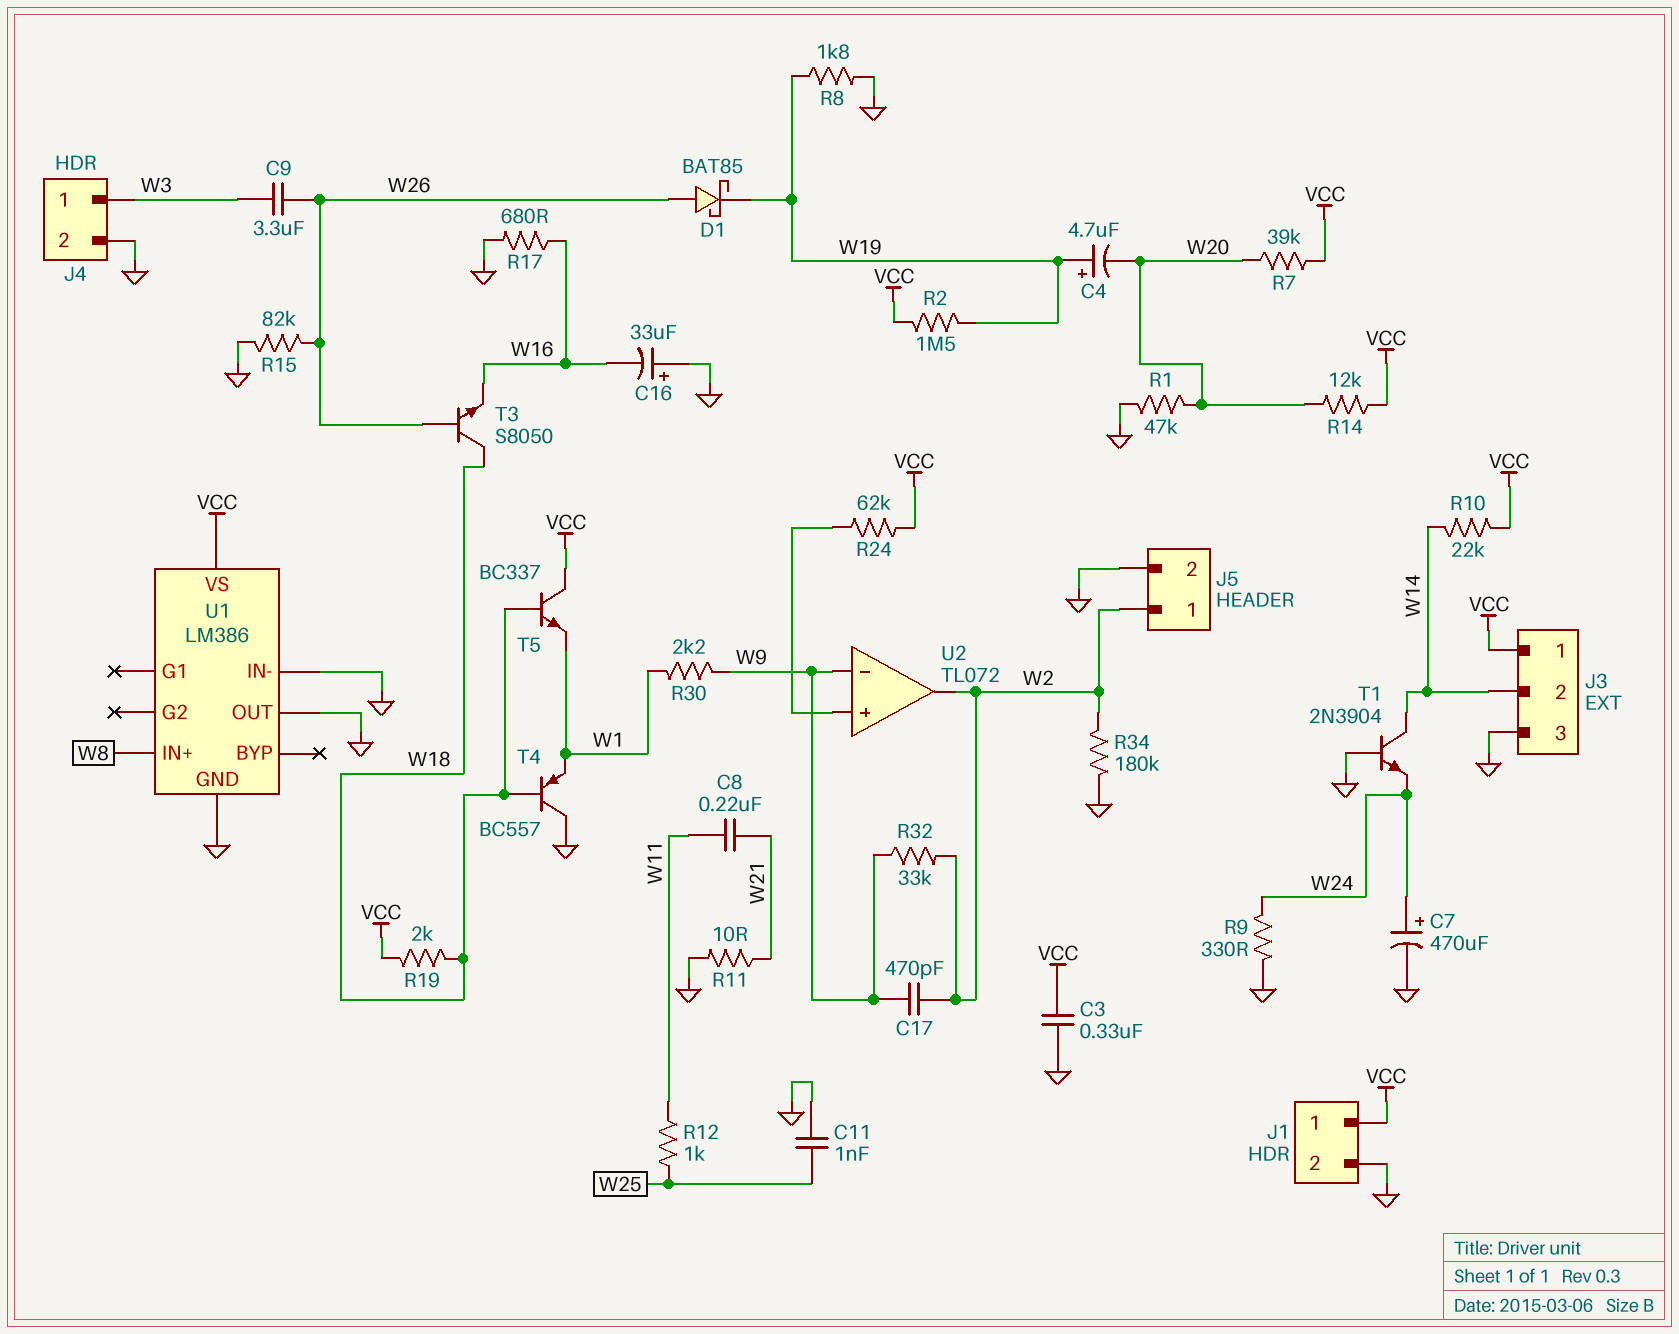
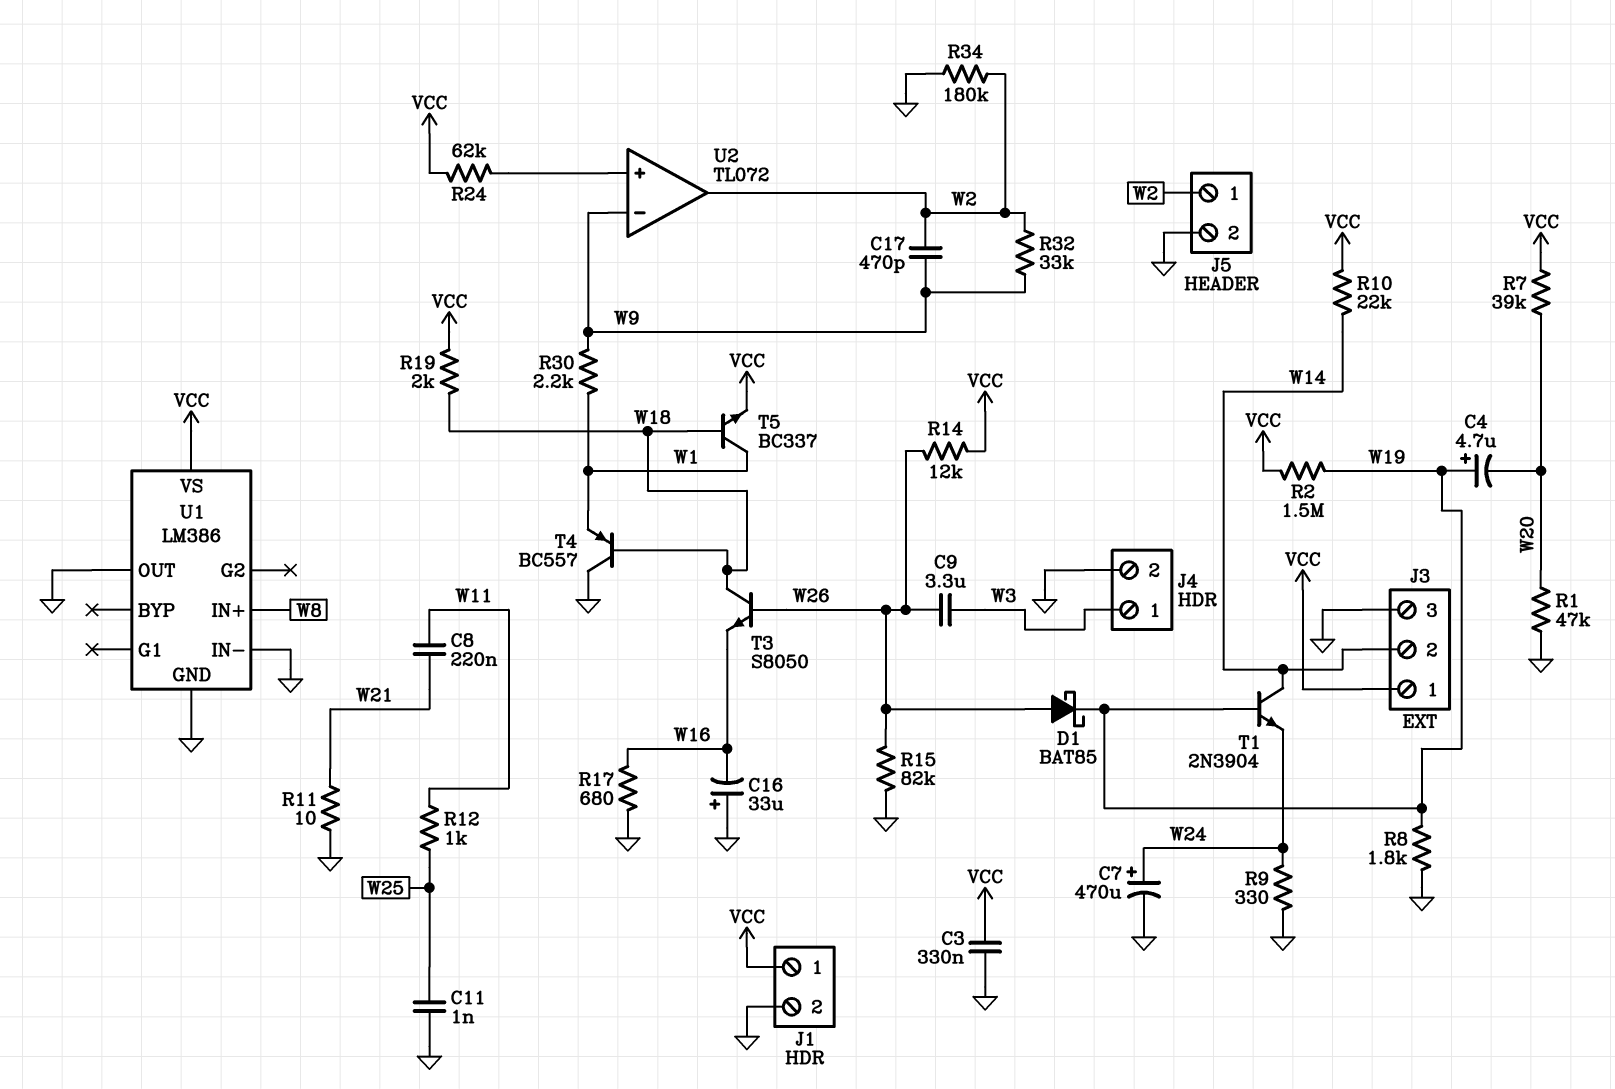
R14: 12k (VCC, W20) -> 12k (VCC, W26)
T1: NPN 2N3904 (B GND, C W14, E W24) -> NPN 2N3904 (B W19, C W14, E W24)
T5: NPN BC337 (B W18, C VCC, E W1) -> NPN BC337 (B W18, C W1, E VCC)

